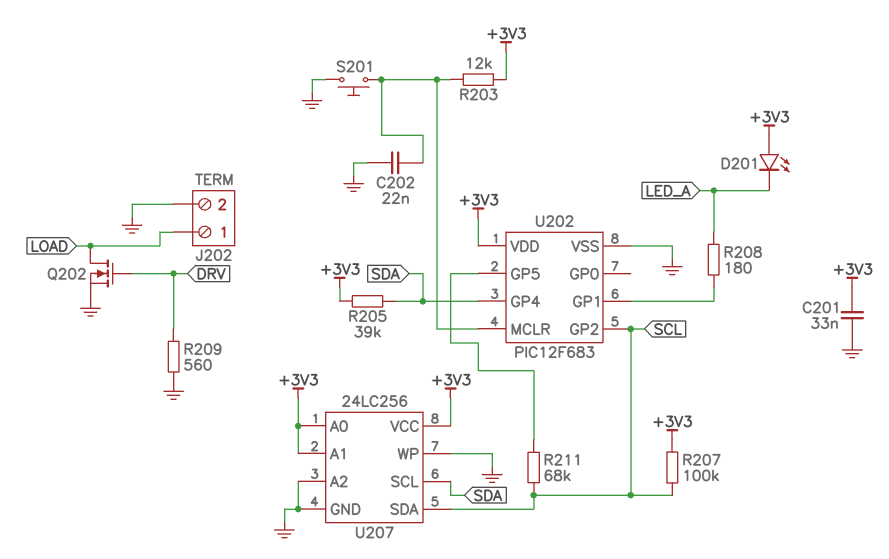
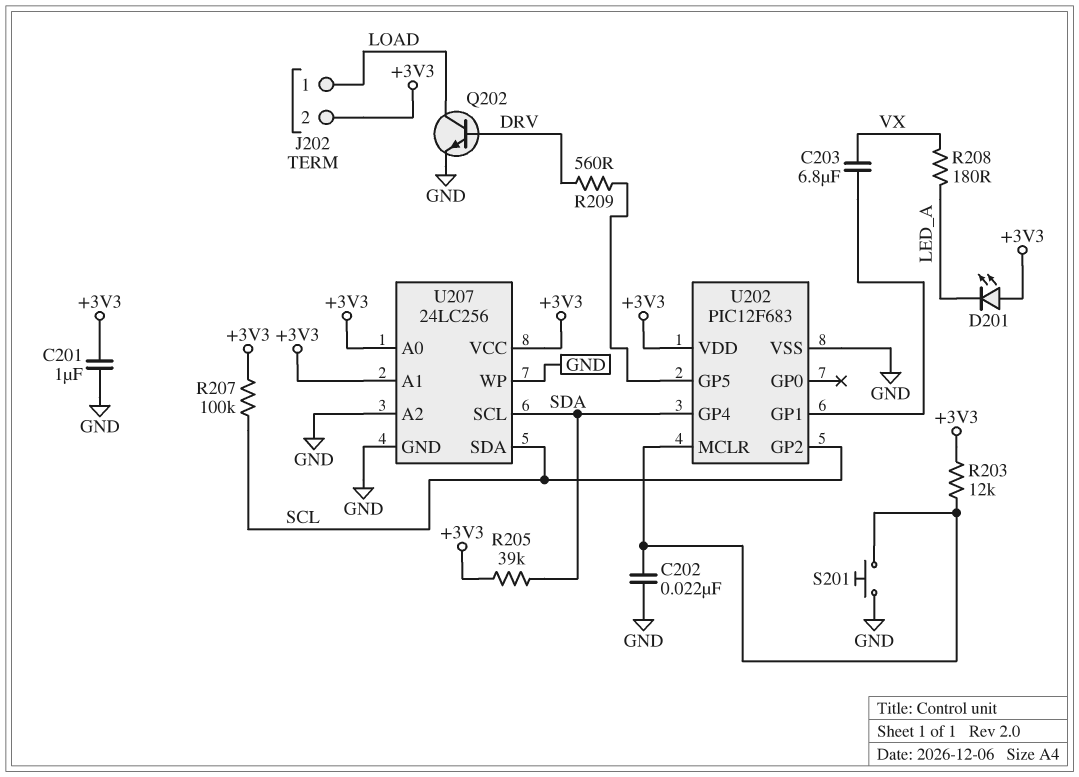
C201: 33nF (+3V3, GND) -> 1uF (+3V3, GND)
C203: none -> 6.8uF (U202/GP1, VX)
J202 pin 2: GND -> +3V3
Q202: NMOS (G DRV, D LOAD, S GND) -> NPN (B DRV, C LOAD, E GND)
R208: 180 (LED_A, U202/GP1) -> 180 (LED_A, VX)
R209: 560 (DRV, GND) -> 560 (DRV, U202/GP5)
R211: 68k (SCL, U202/GP5) -> none

